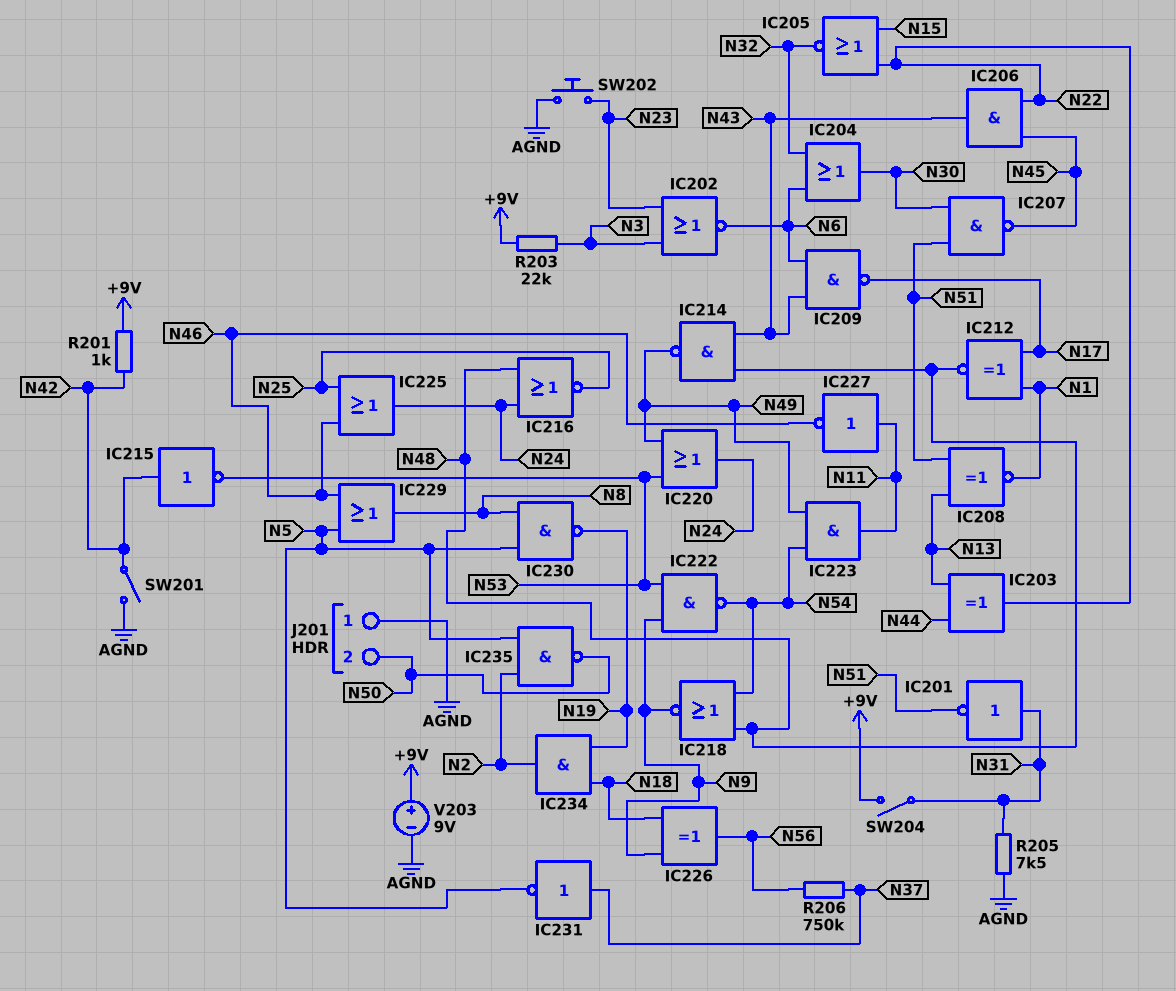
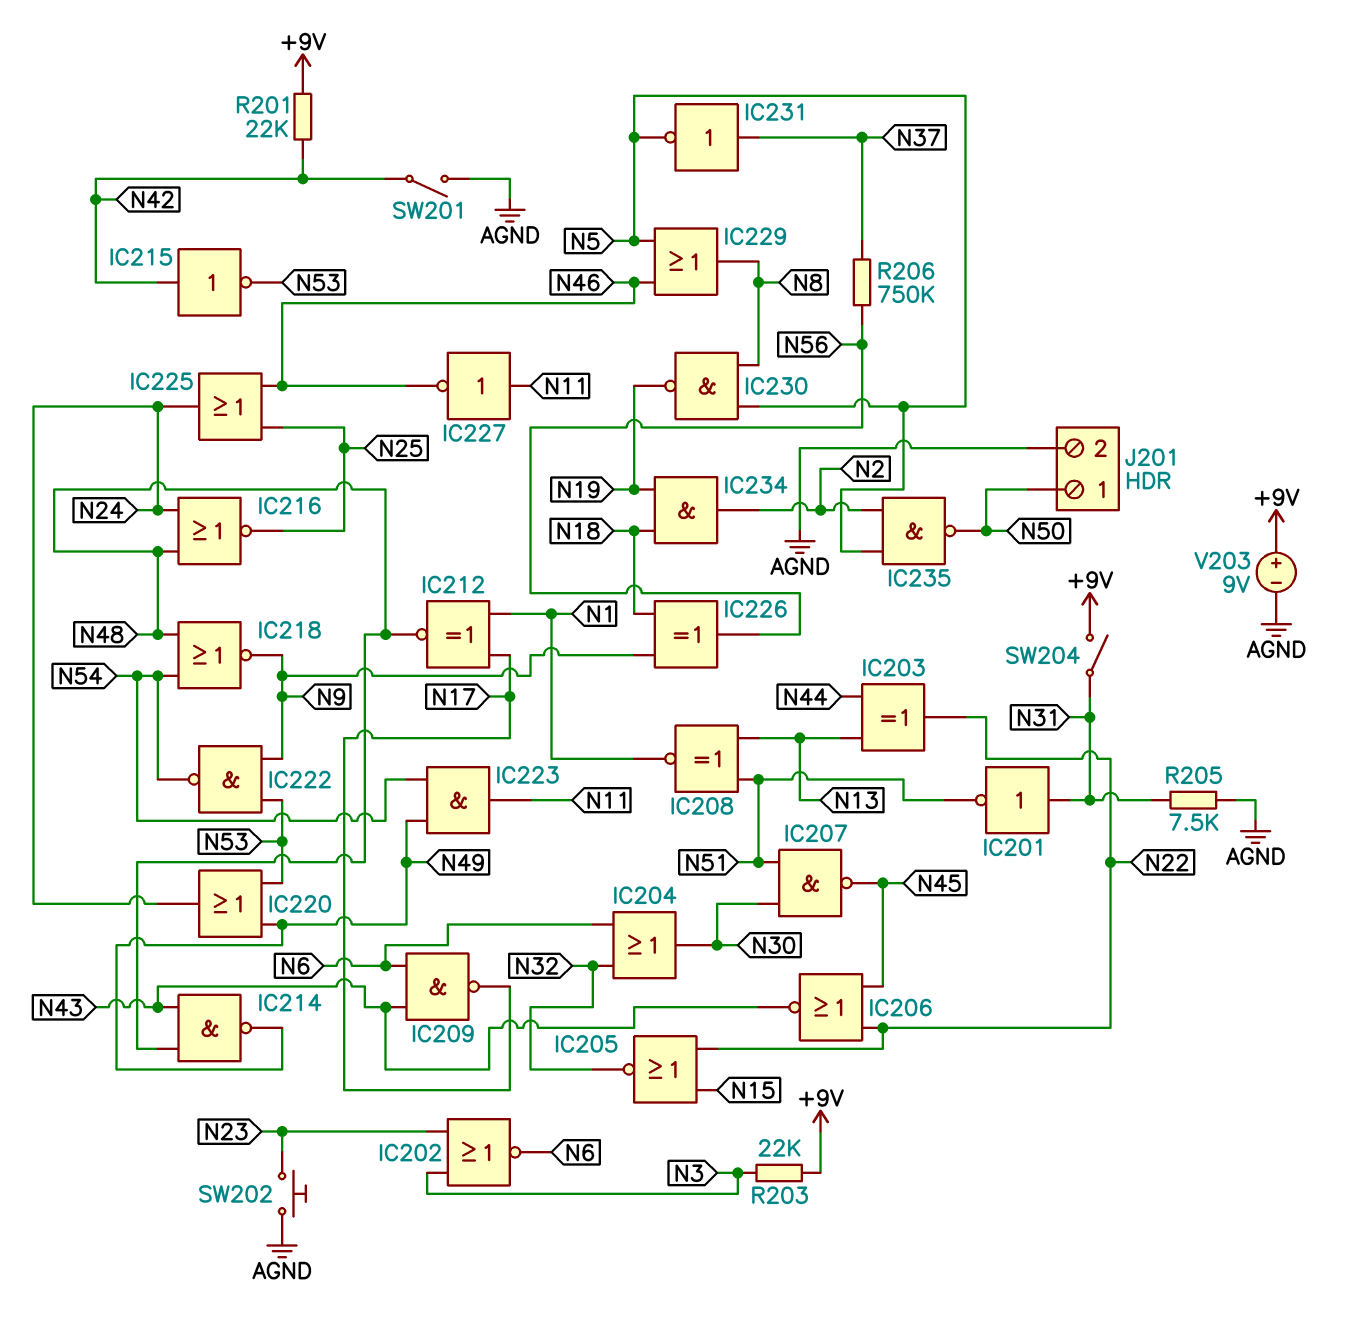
IC206: AND (in N22, in N45, out N43) -> NOR (in N22, in N45, out N43)
J201 pin 1: AGND -> N50
J201 pin 2: N50 -> AGND
R201: 1k (+9V, N42) -> 22k (+9V, N42)

